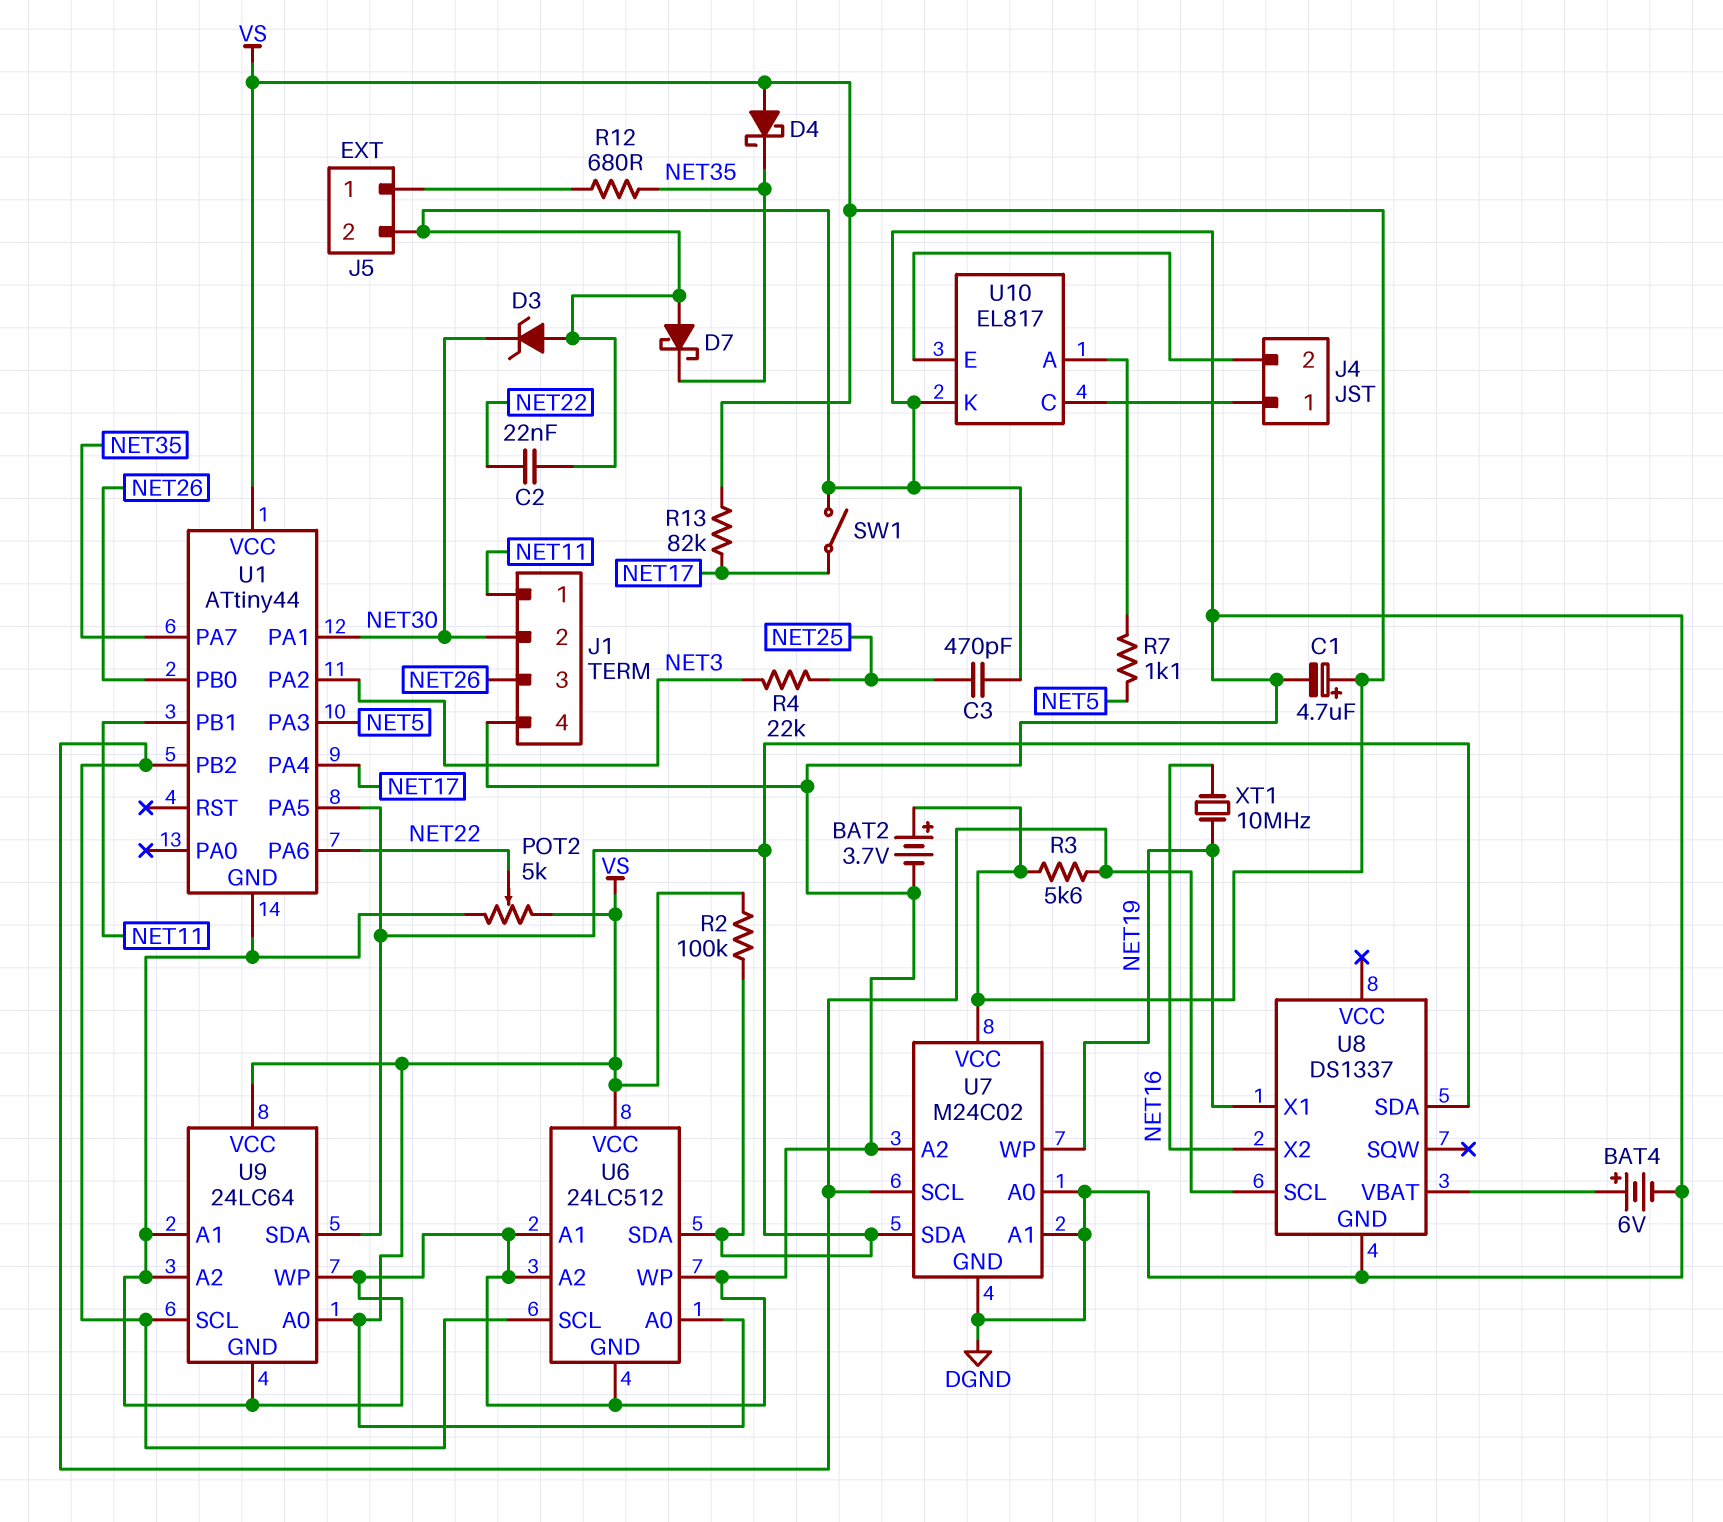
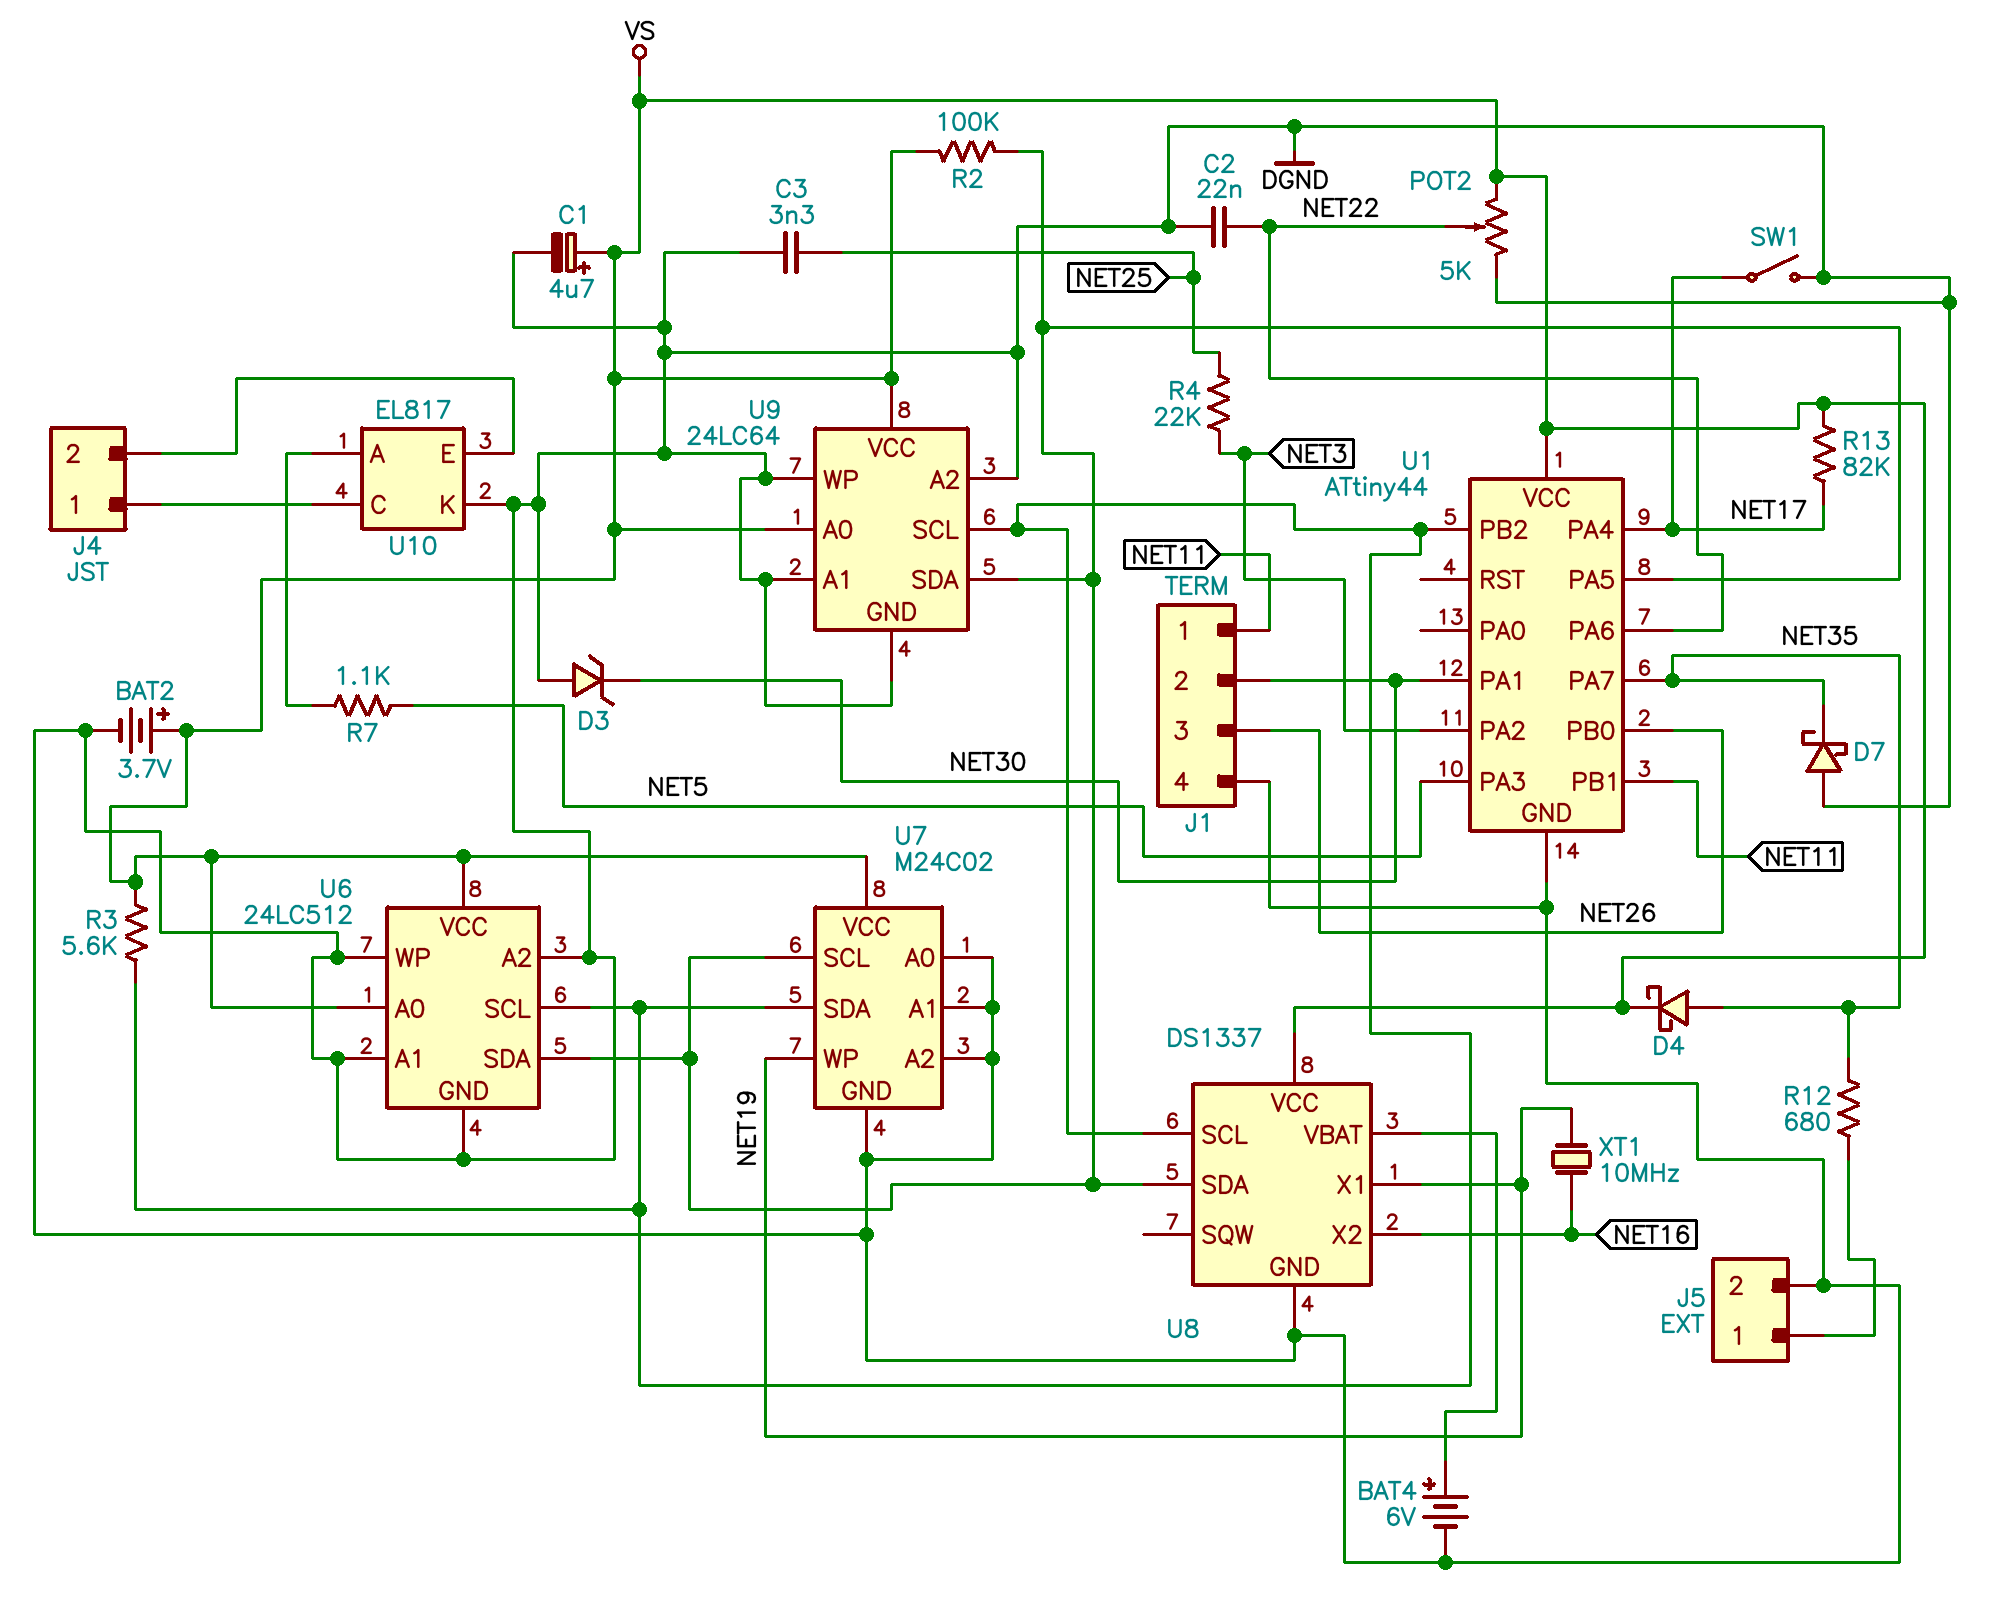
C3: 470pF (DGND, NET25) -> 3.3nF (DGND, NET25)
D4: schottky (A VS, K NET35) -> schottky (A NET35, K VS)
U7 pin SCL: U1/PB2 -> U1/PA5
U7 pin SDA: U1/PA5 -> U1/PB2
U8 pin VCC: none -> VS

